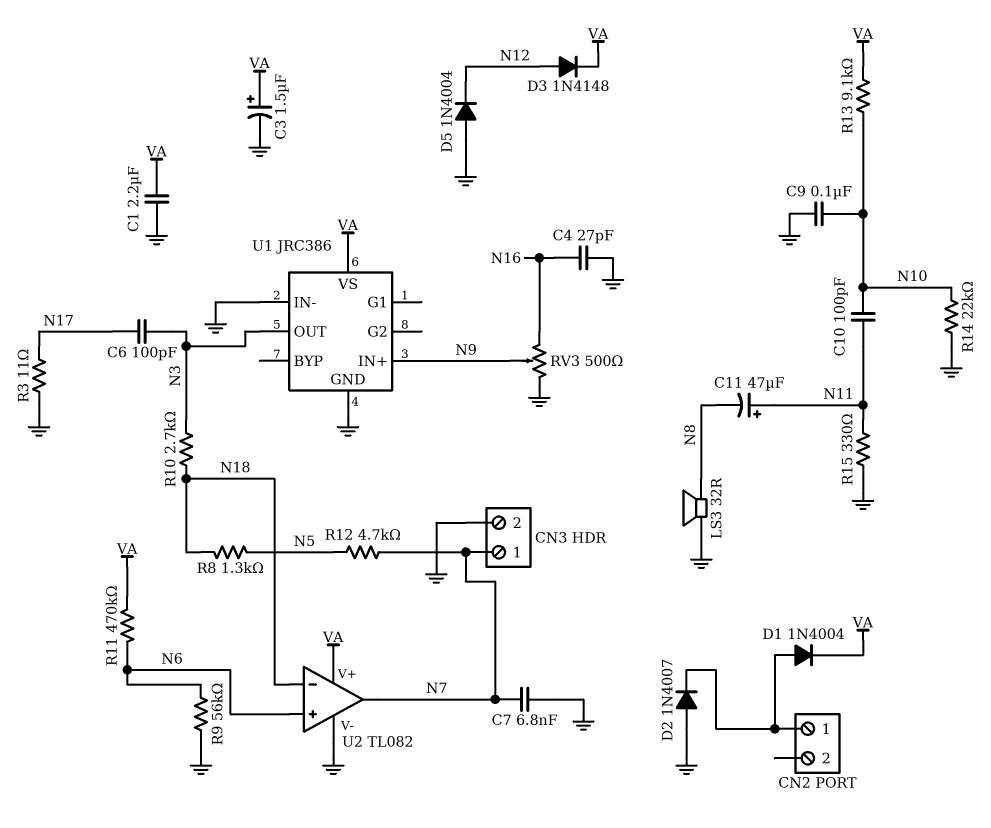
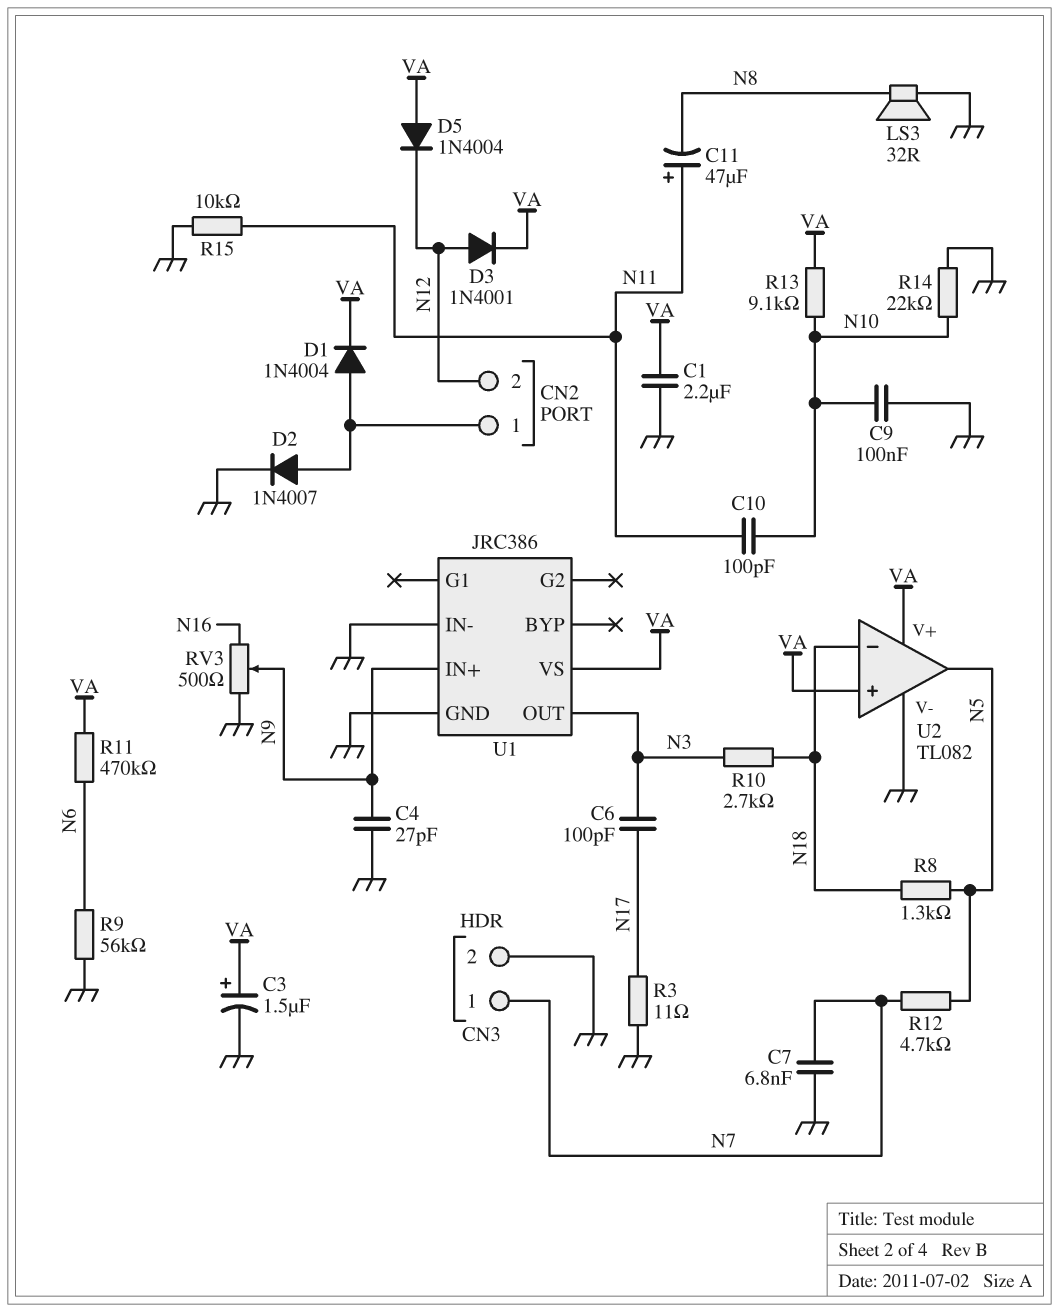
C4: 27pF (GND, N16) -> 27pF (GND, N9)
CN2 pin 2: none -> N12
D2: diode 1N4007 (A GND, K CN2/1) -> diode 1N4007 (A CN2/1, K GND)
D3: diode 1N4148 (A N12, K VA) -> diode 1N4001 (A N12, K VA)
D5: diode 1N4004 (A GND, K N12) -> diode 1N4004 (A VA, K N12)
R15: 330 (GND, N11) -> 10k (GND, N11)
U2 pin in+: N6 -> VA
U2 pin out: N7 -> N5

